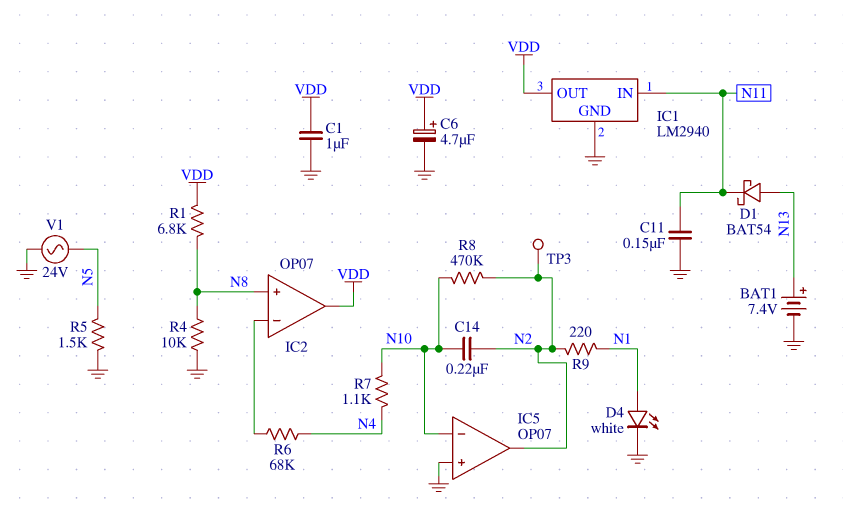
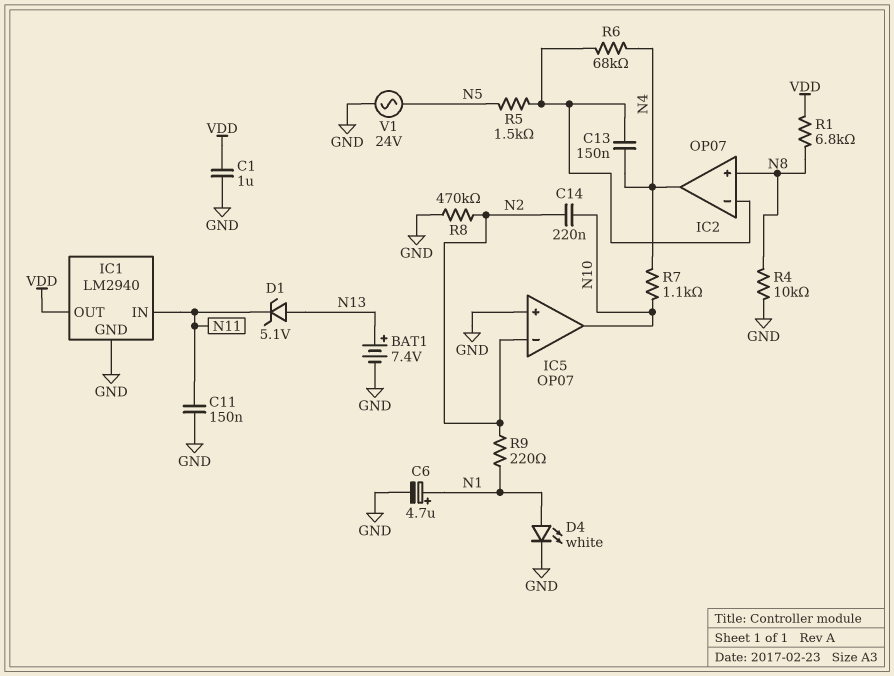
C6: 4.7uF (plus VDD, minus GND) -> 4.7uF (plus N1, minus GND)
C13: none -> 150nF (IC2/in-, N4)
D1: schottky BAT54 (A N13, K N11) -> zener 5.1V (A N13, K N11)
IC2 pin out: VDD -> N4
IC5 pin in-: N10 -> N2
IC5 pin out: N2 -> N10
R5: 1.5k (GND, N5) -> 1.5k (IC2/in-, N5)
R8: 470k (N2, N10) -> 470k (GND, N2)
TP3: test point (N2) -> none

